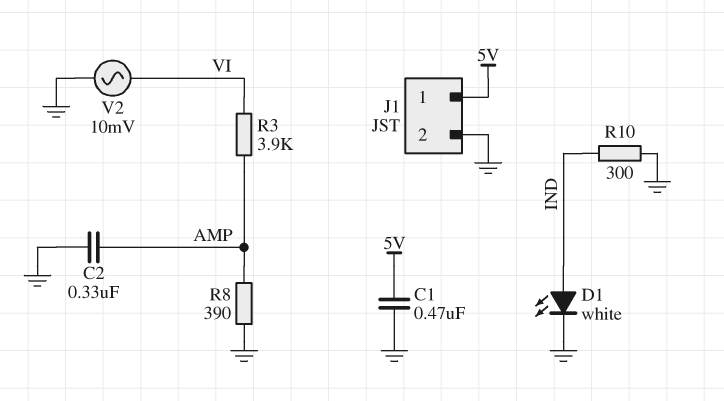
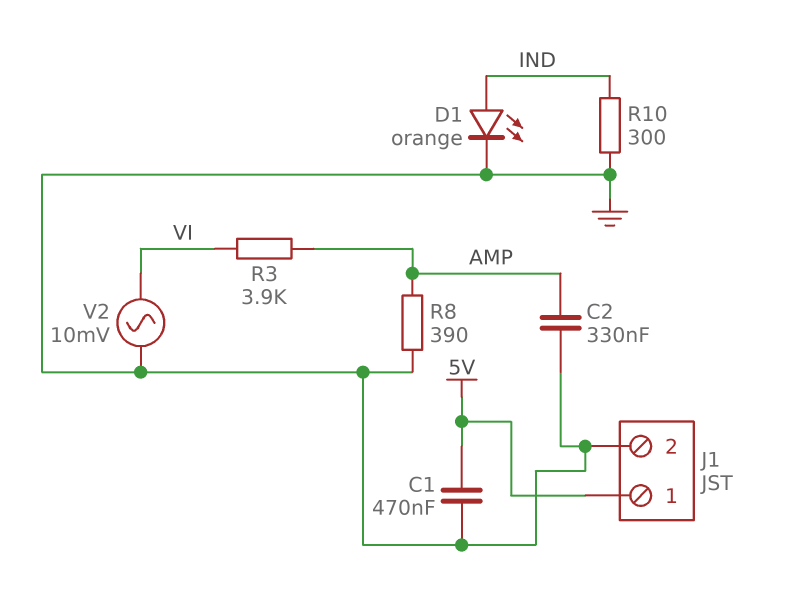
D1: LED white (A IND, K GND) -> LED orange (A IND, K GND)

